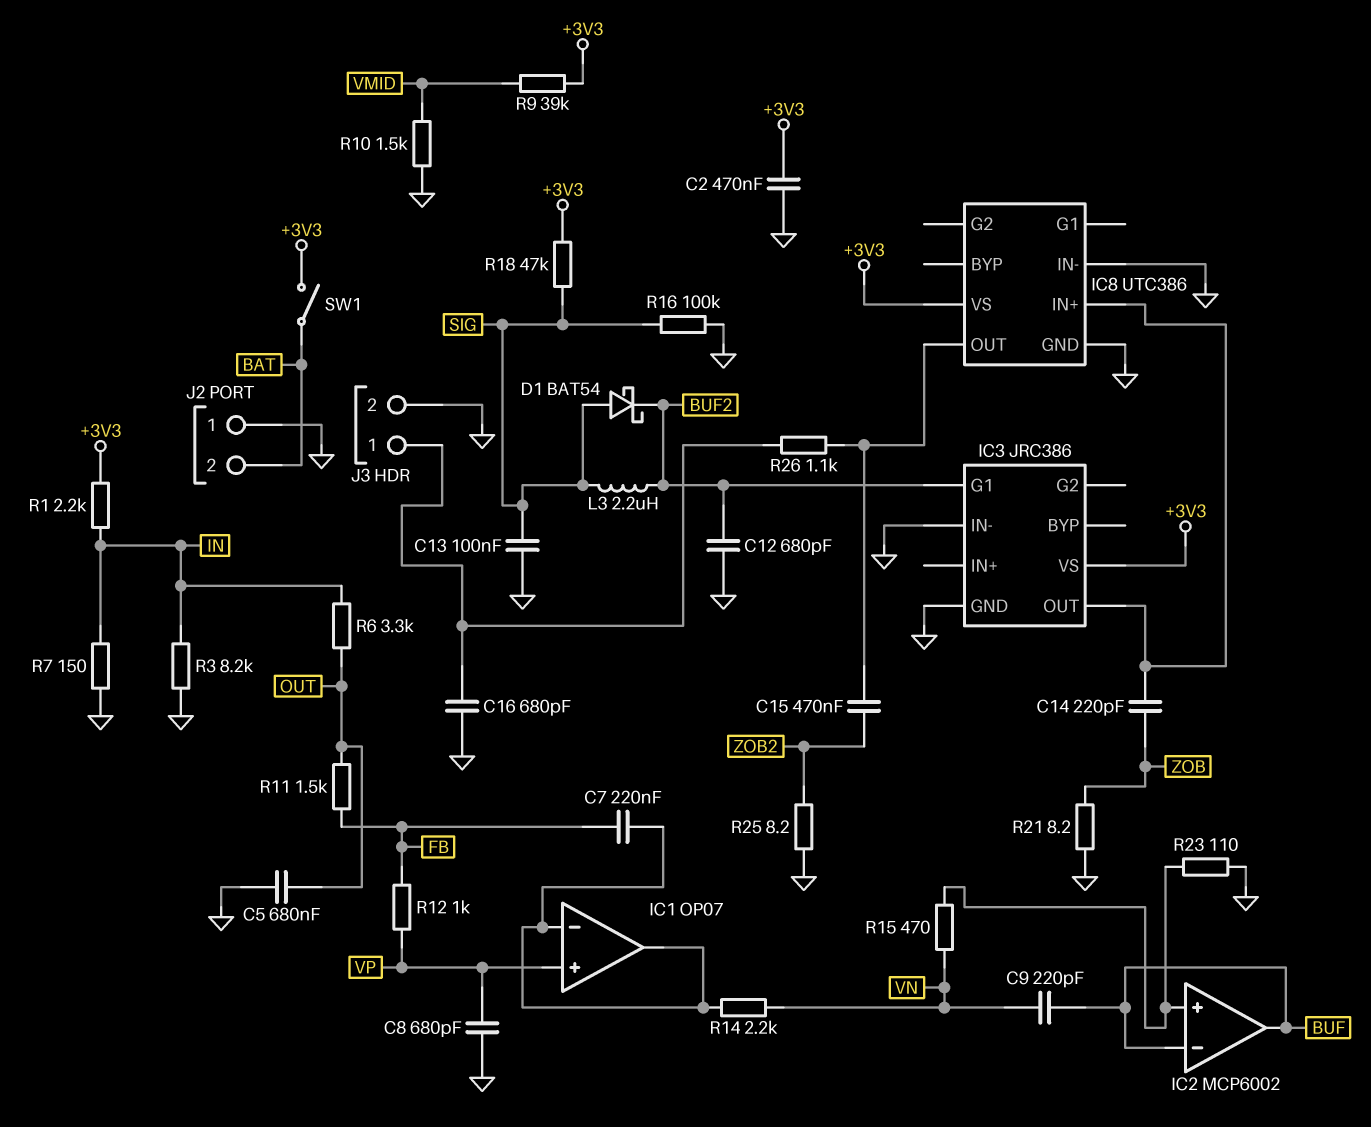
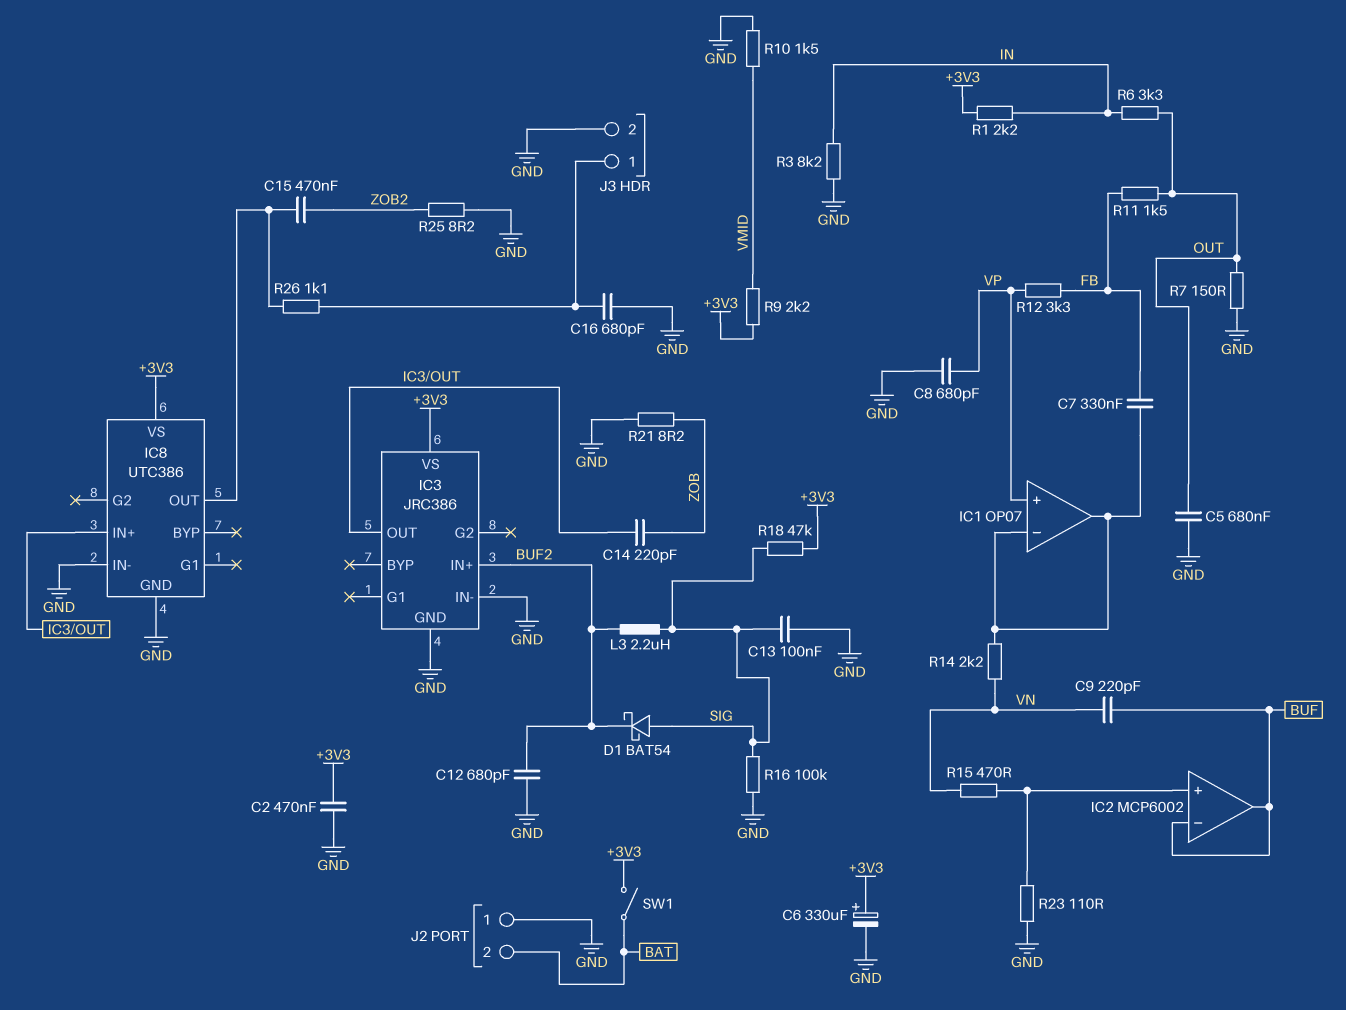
C6: none -> 330uF (plus +3V3, minus GND)
C7: 220nF (FB, IC1/in-) -> 330nF (FB, IC1/in-)
IC3 pin G1: BUF2 -> none
IC3 pin IN+: none -> BUF2
R7: 150 (GND, IN) -> 150 (GND, OUT)
R9: 39k (+3V3, VMID) -> 2.2k (+3V3, VMID)
R12: 1k (FB, VP) -> 3.3k (FB, VP)

